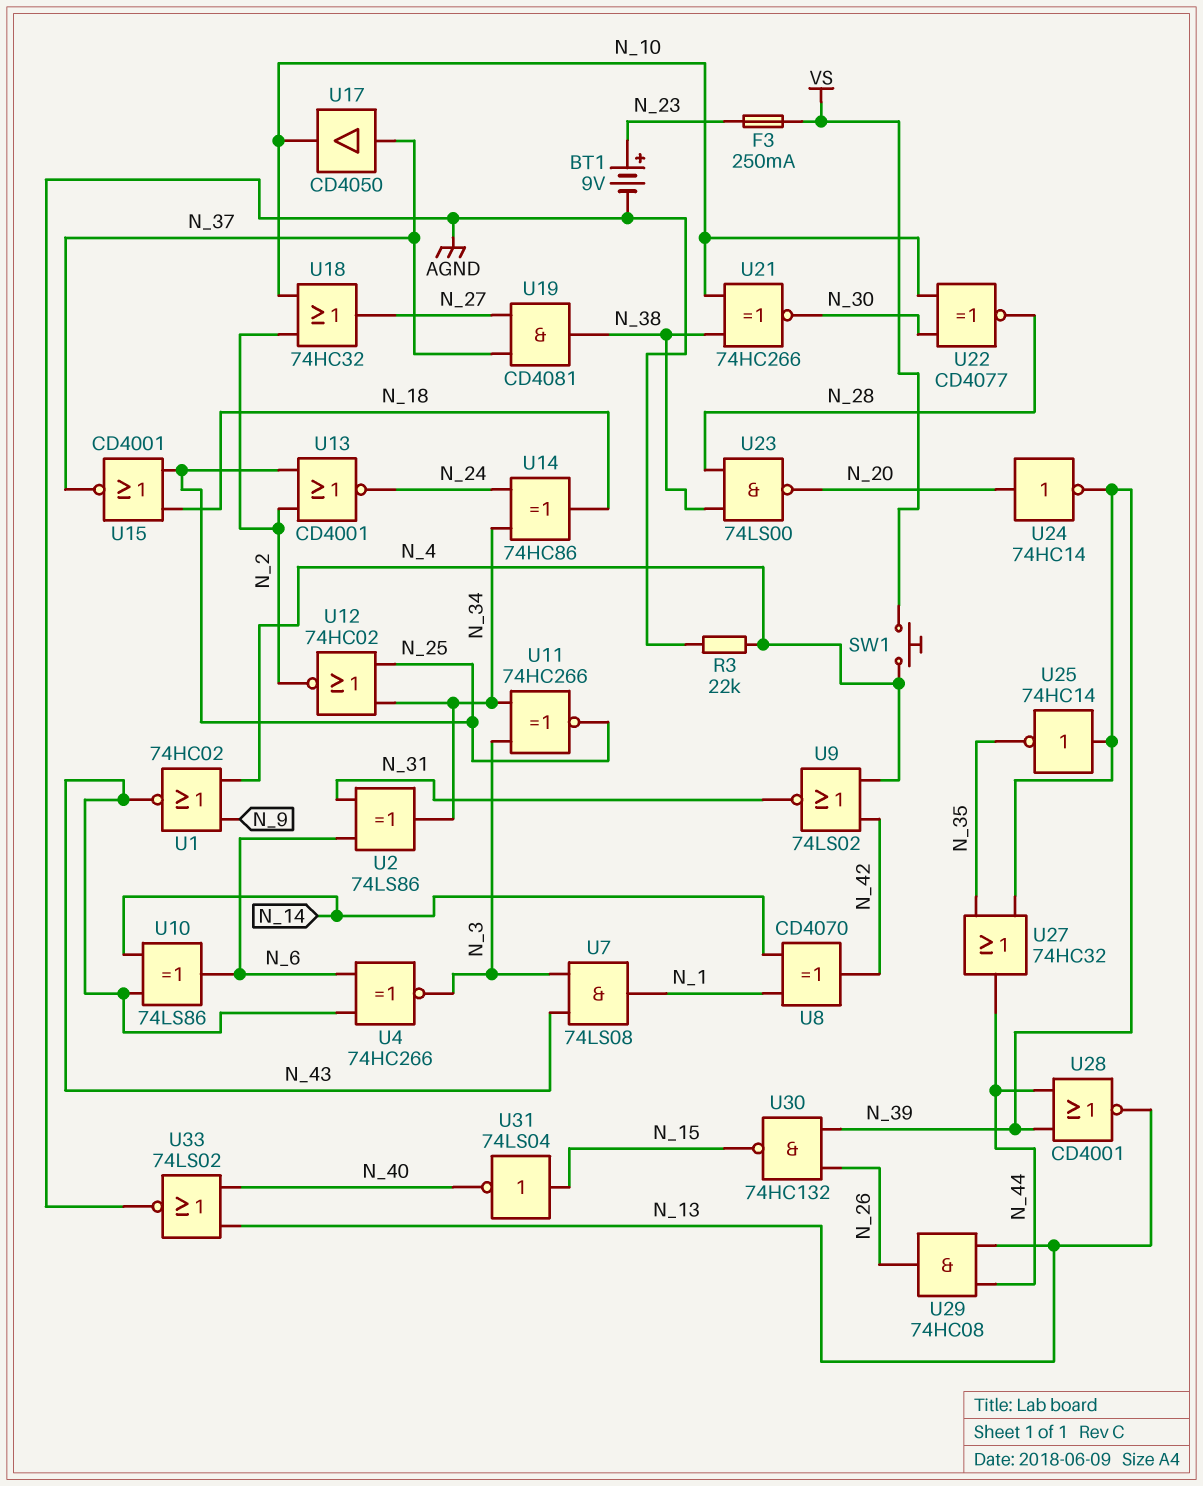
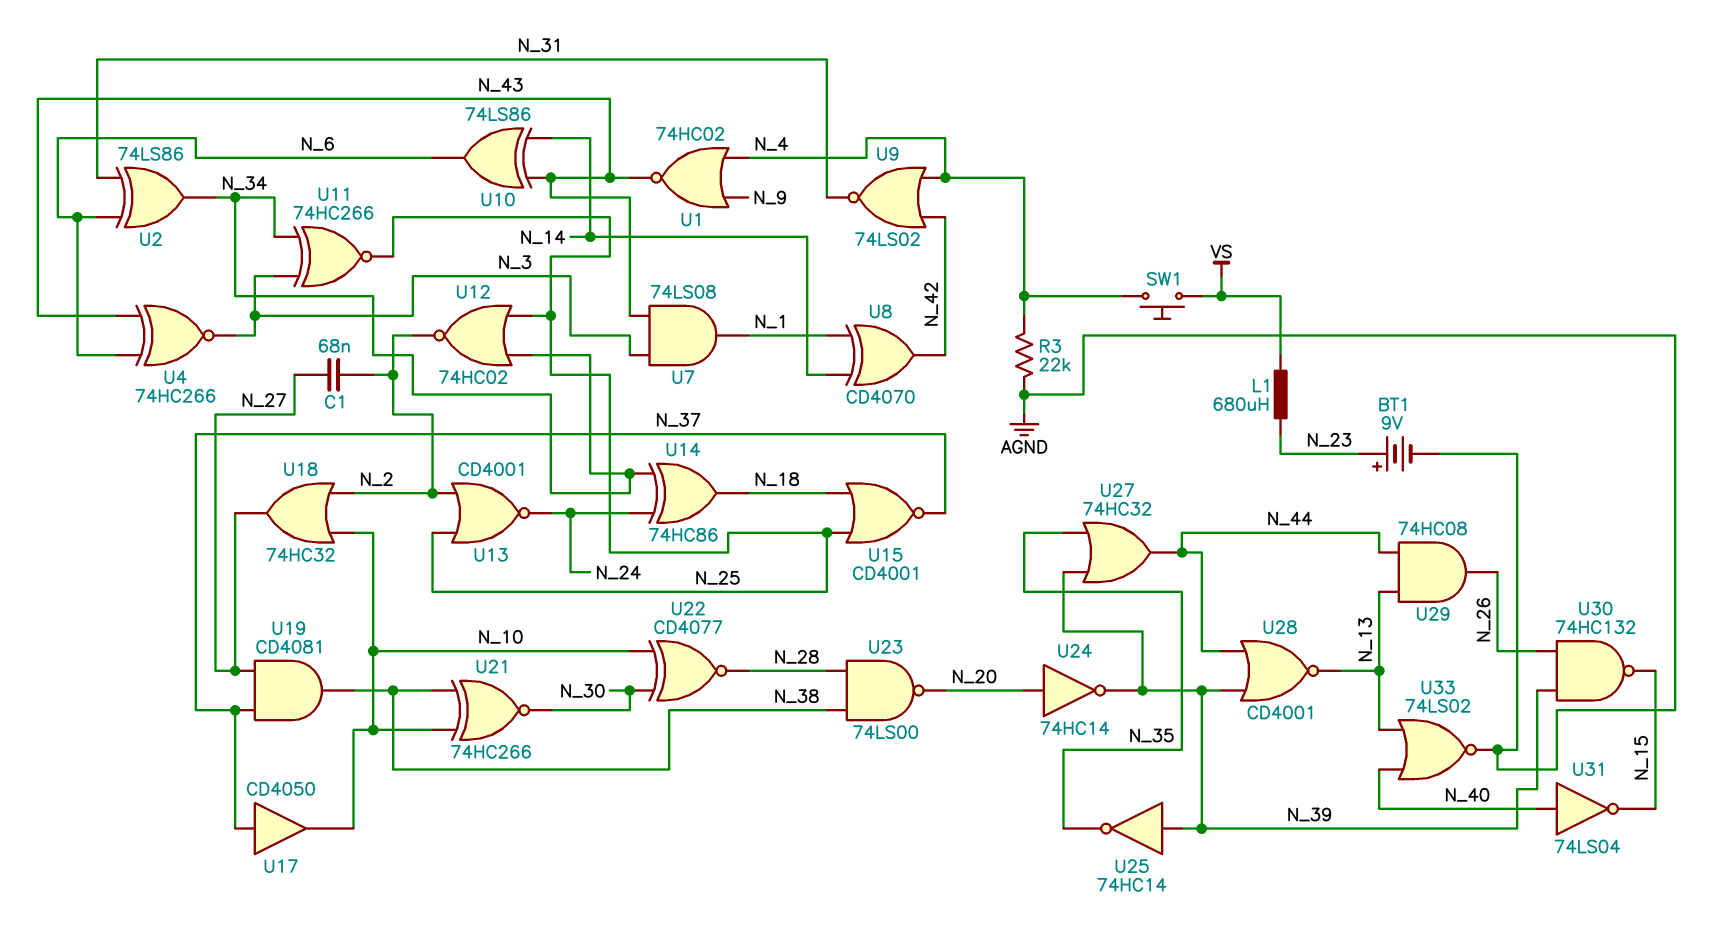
C1: none -> 68nF (N_2, N_27)
F3: 250mA (N_23, VS) -> none
L1: none -> 680uH (N_23, VS)
U31: NOT 74LS04 (in N_15, out N_40) -> NOT 74LS04 (in N_40, out N_15)

